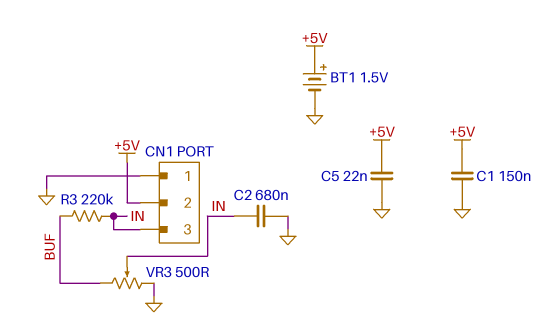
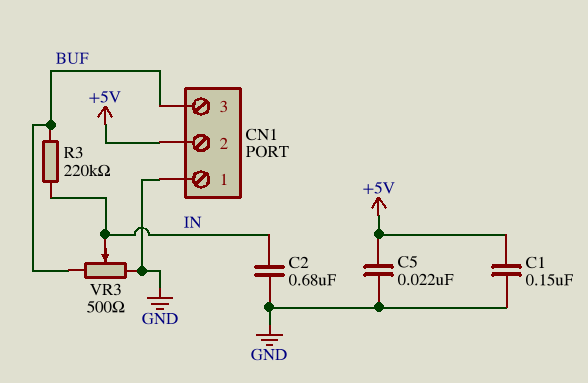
BT1: 1.5V (plus +5V, minus GND) -> none
CN1 pin 3: IN -> BUF

